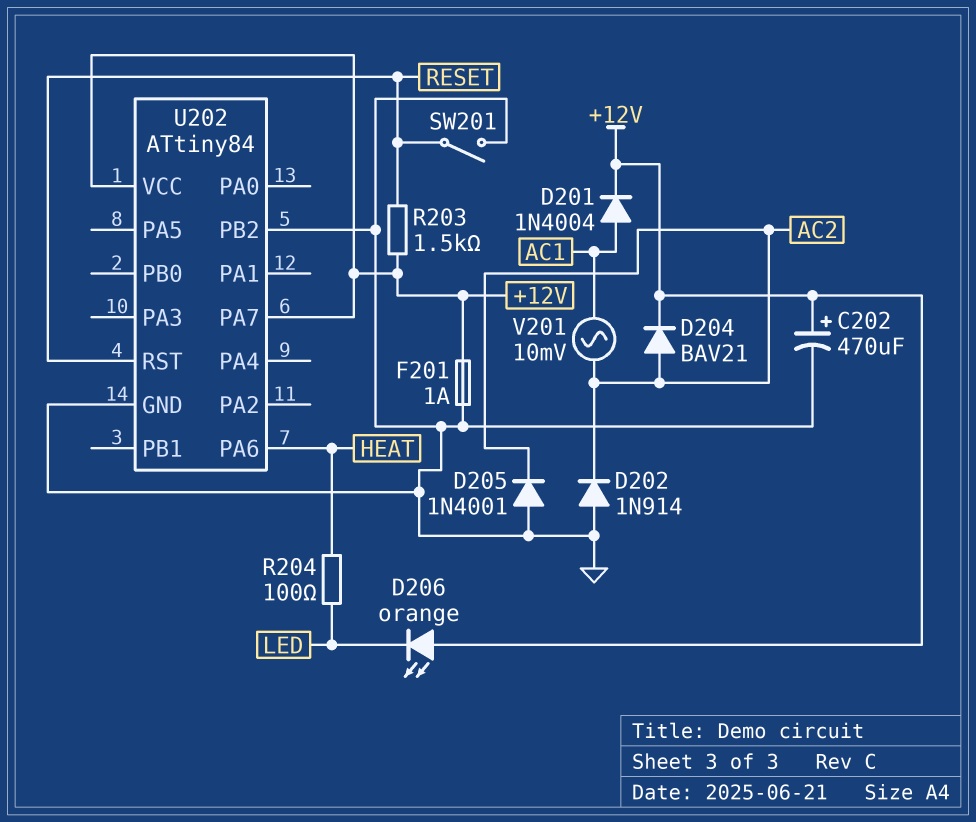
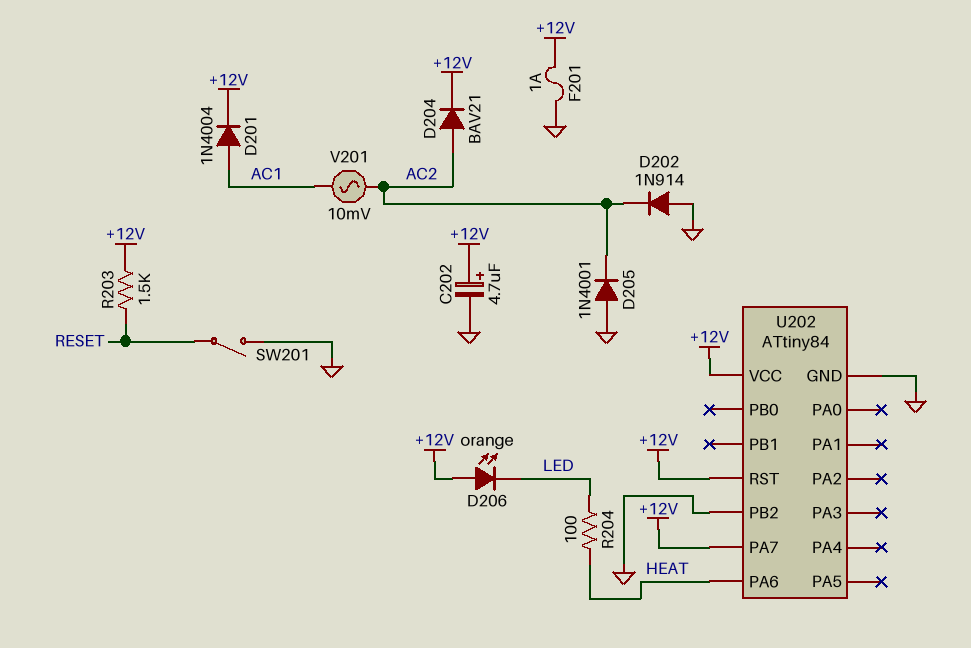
C202: 470uF (plus +12V, minus GND) -> 4.7uF (plus +12V, minus GND)
U202 pin RST: RESET -> +12V

